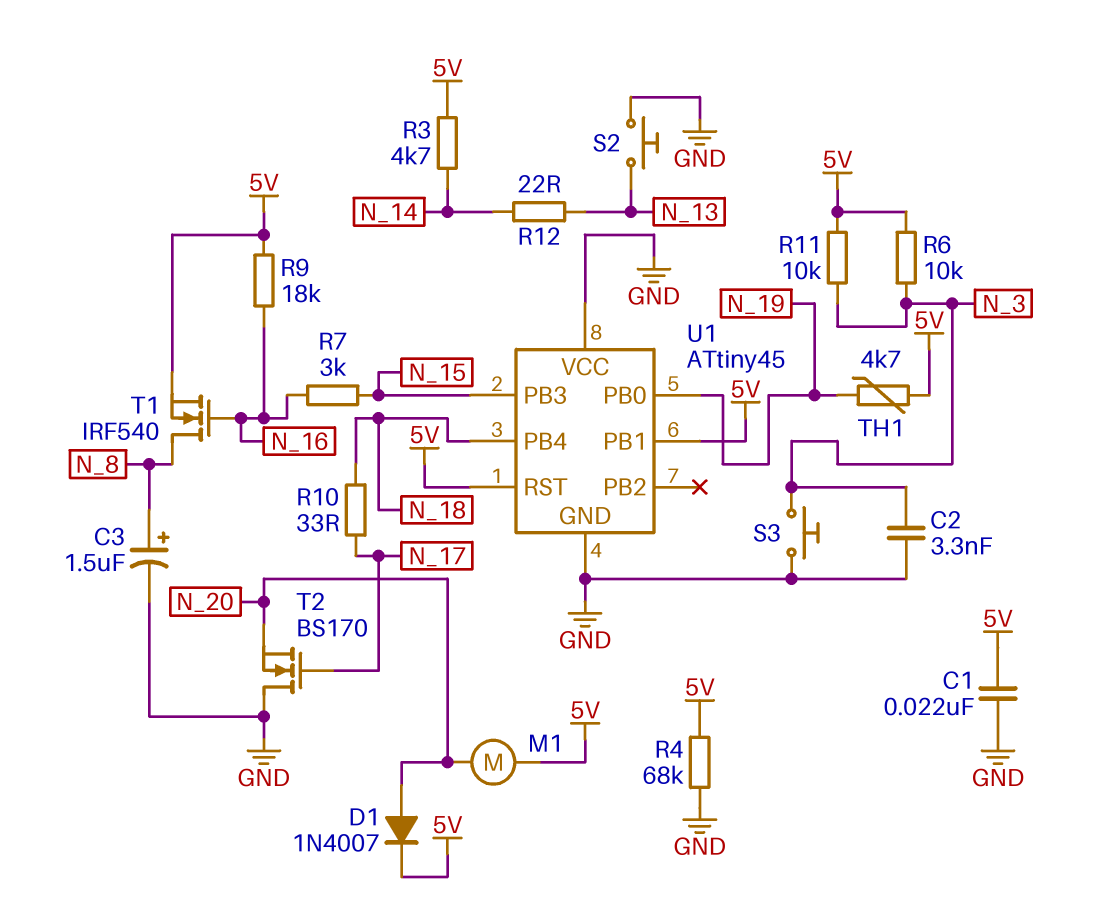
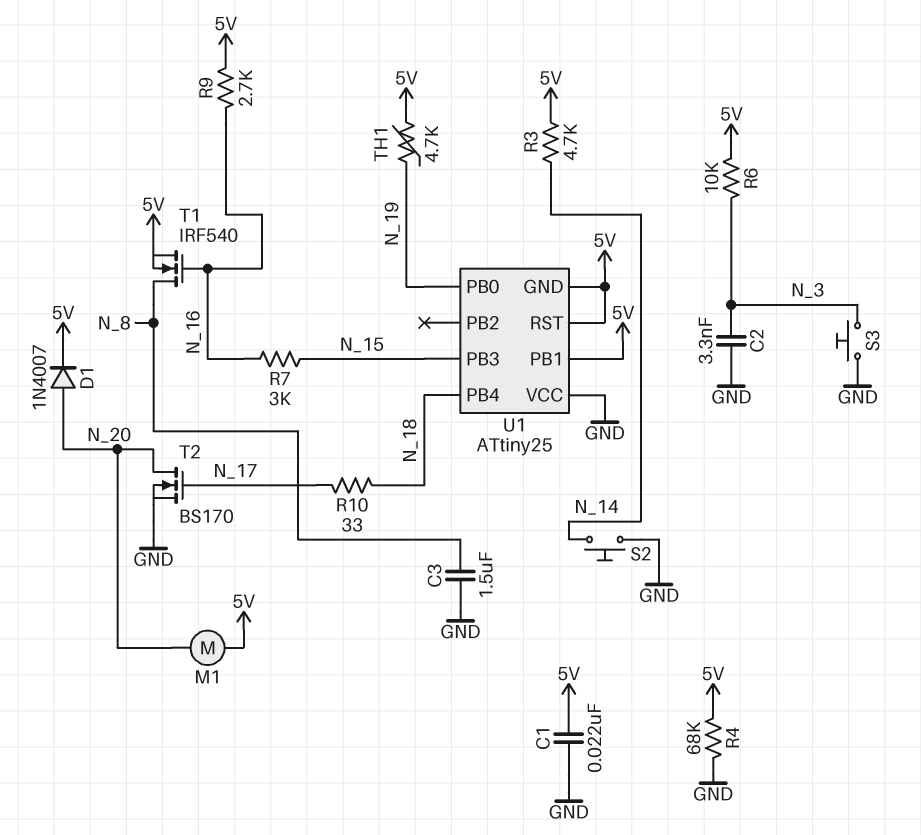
C3: 1.5uF (plus N_8, minus GND) -> 1.5uF (GND, N_8)
R9: 18k (5V, N_16) -> 2.7k (5V, N_16)
R11: 10k (5V, N_3) -> none
R12: 22 (N_13, N_14) -> none
S2: button (GND, N_13) -> button (GND, N_14)
T2: NMOS BS170 (G N_17, D GND, S N_20) -> NMOS BS170 (G N_17, D N_20, S GND)
U1: ATtiny45 -> ATtiny25
U1 pin GND: GND -> 5V

